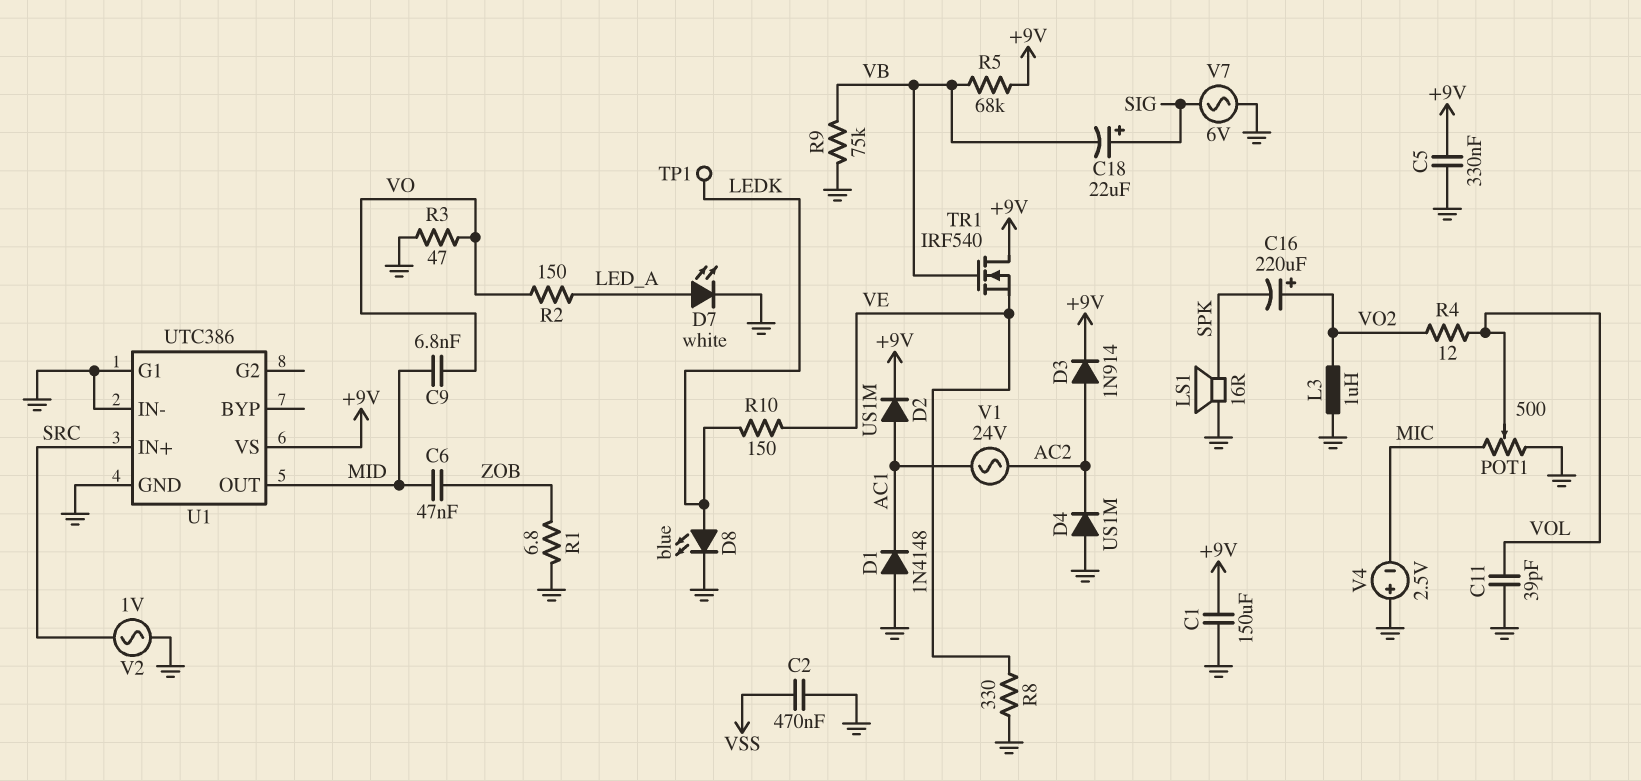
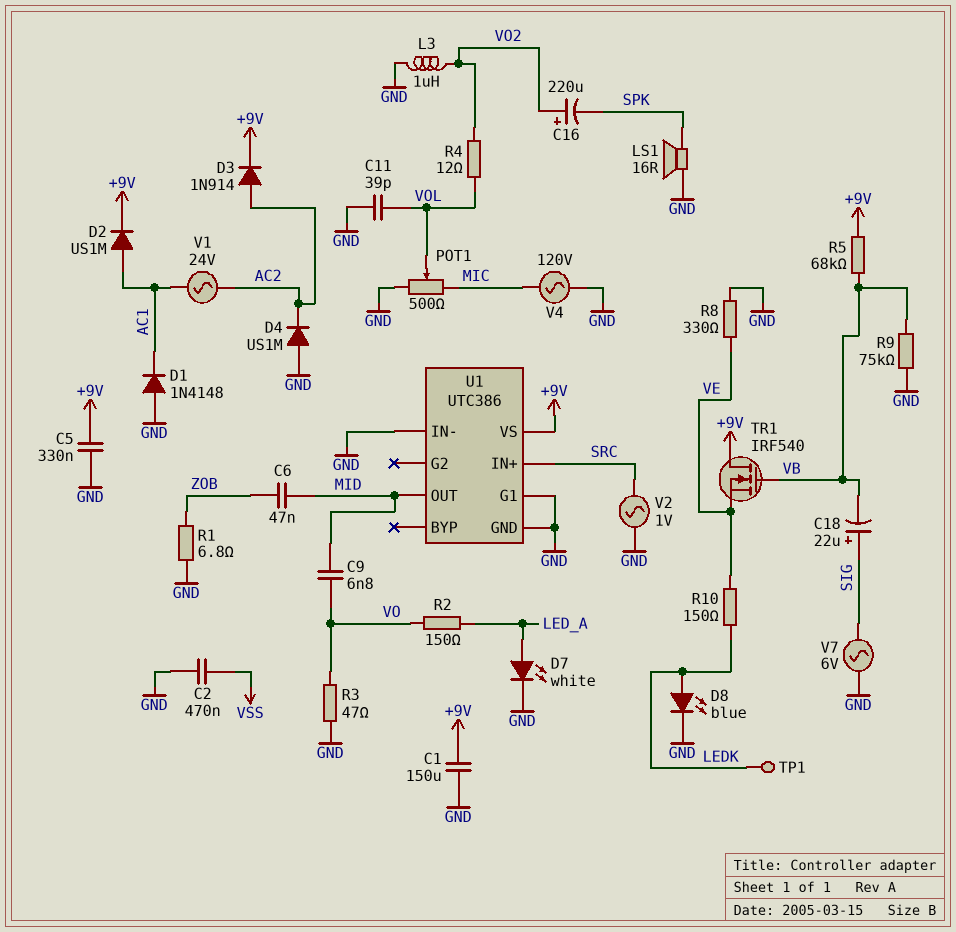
V4: 2.5V (plus GND, minus MIC) -> AC 120V (GND, MIC)

